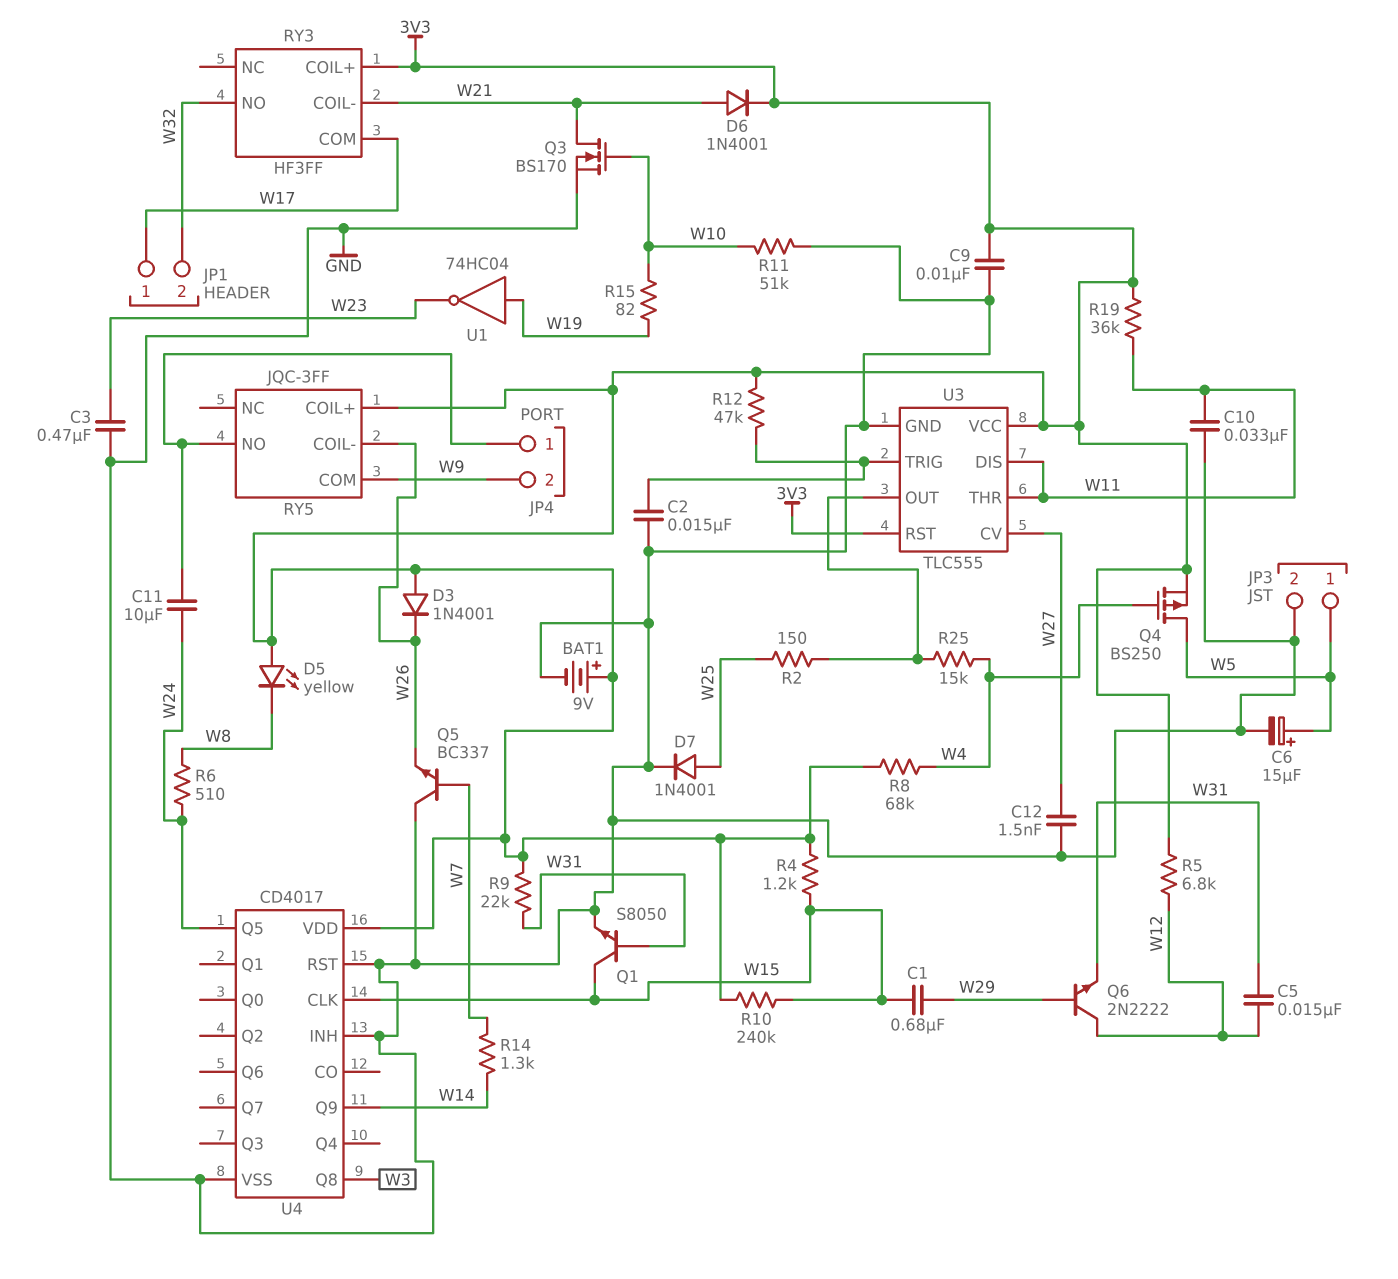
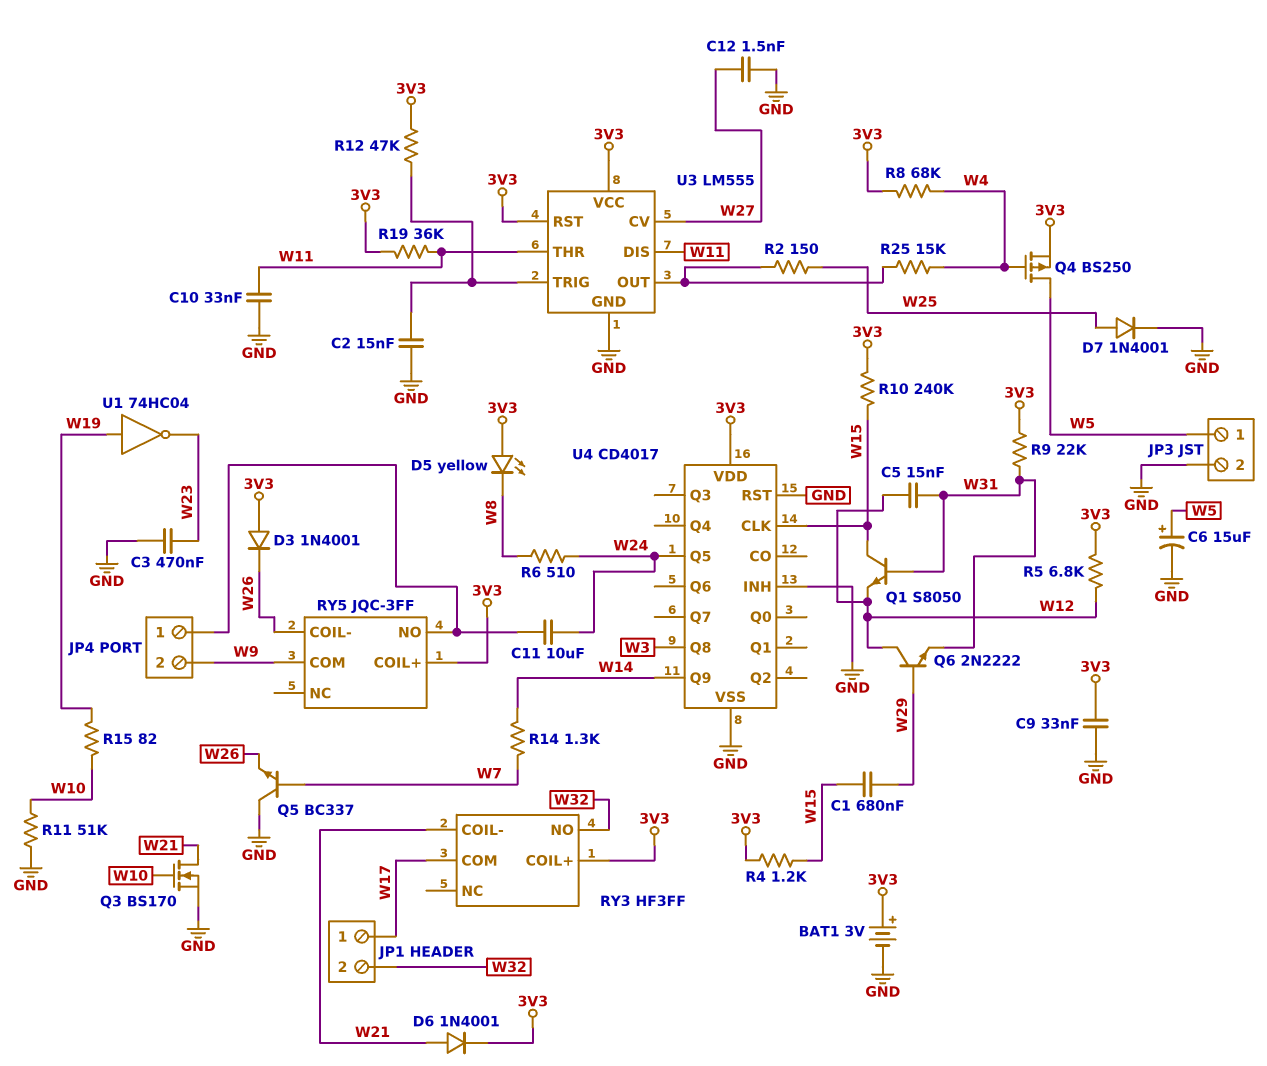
BAT1: 9V (plus 3V3, minus GND) -> 3V (plus 3V3, minus GND)
C9: 10nF (3V3, GND) -> 33nF (3V3, GND)
Q1: NPN S8050 (B W31, C W15, E GND) -> NPN S8050 (B W31, C W15, E W12)
U3: TLC555 -> LM555

